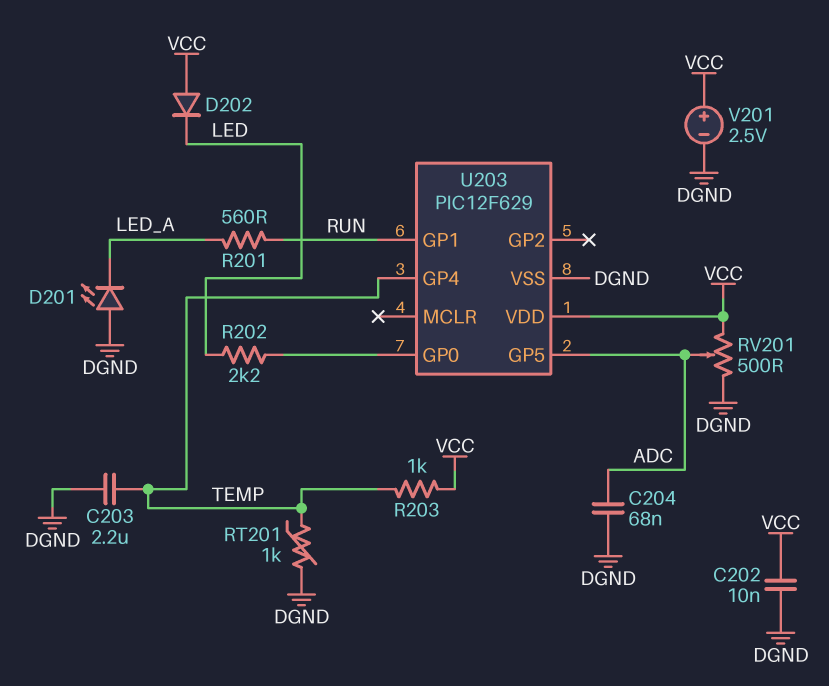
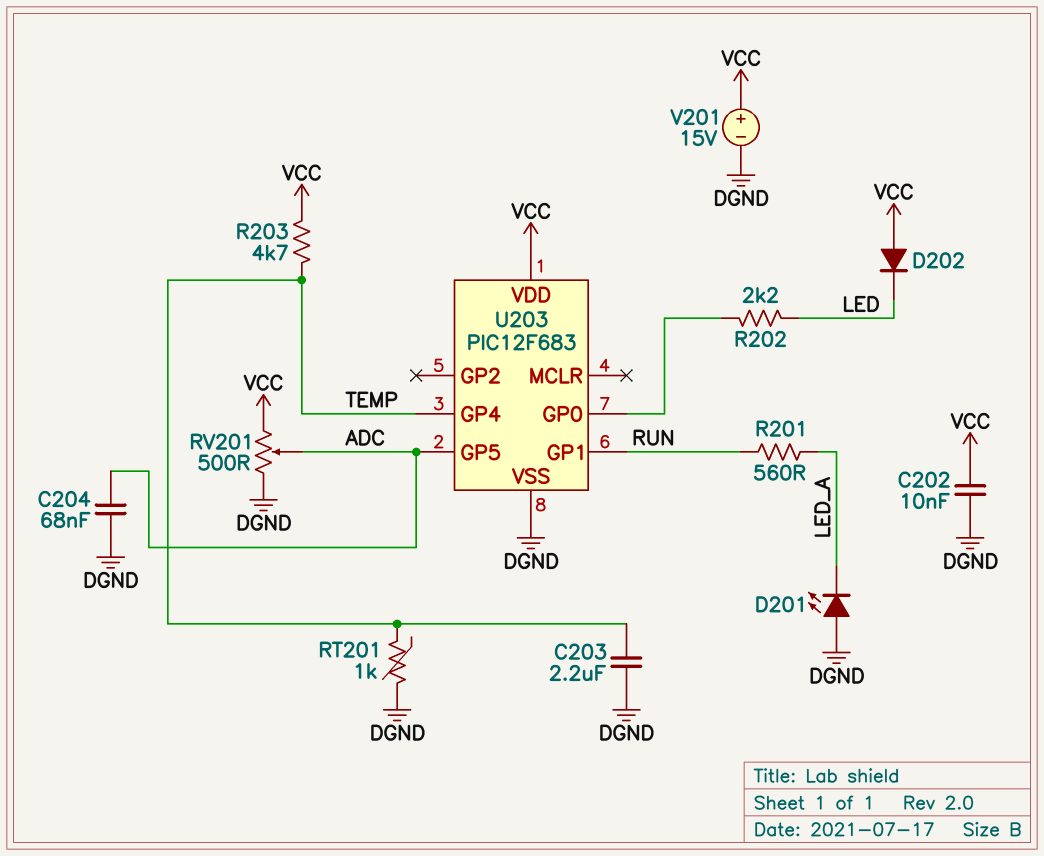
R203: 1k (TEMP, VCC) -> 4.7k (TEMP, VCC)
U203: PIC12F629 -> PIC12F683
V201: 2.5V (plus VCC, minus DGND) -> 15V (plus VCC, minus DGND)

